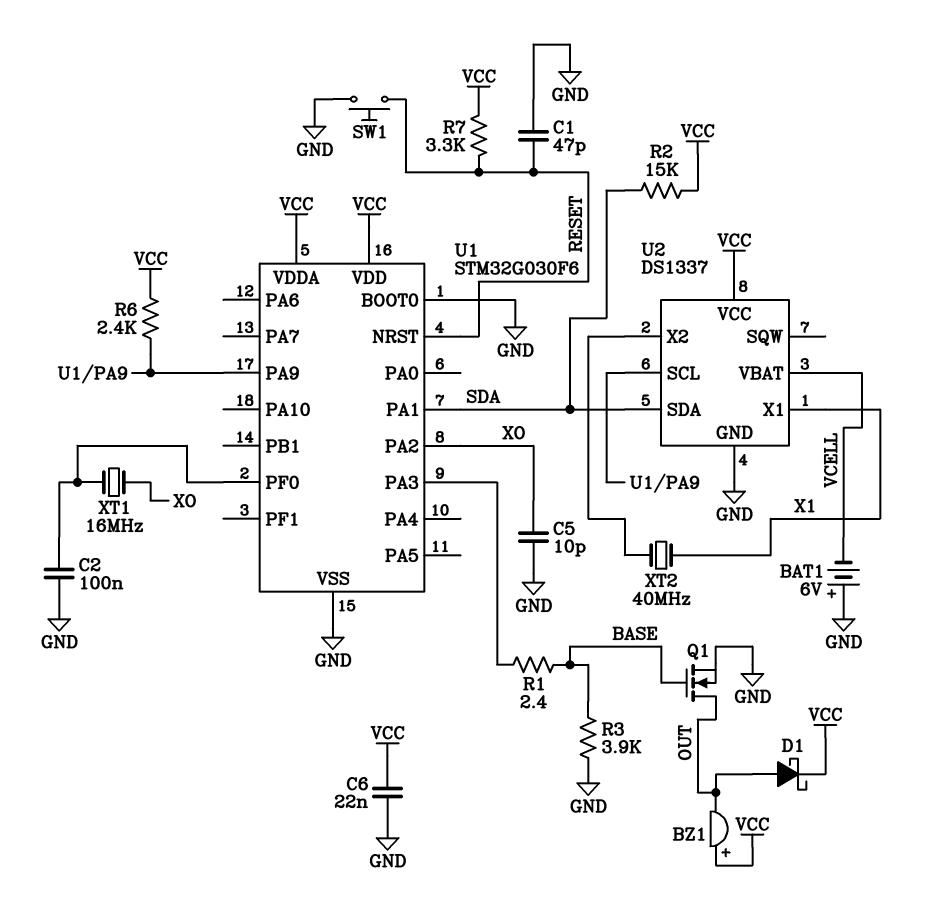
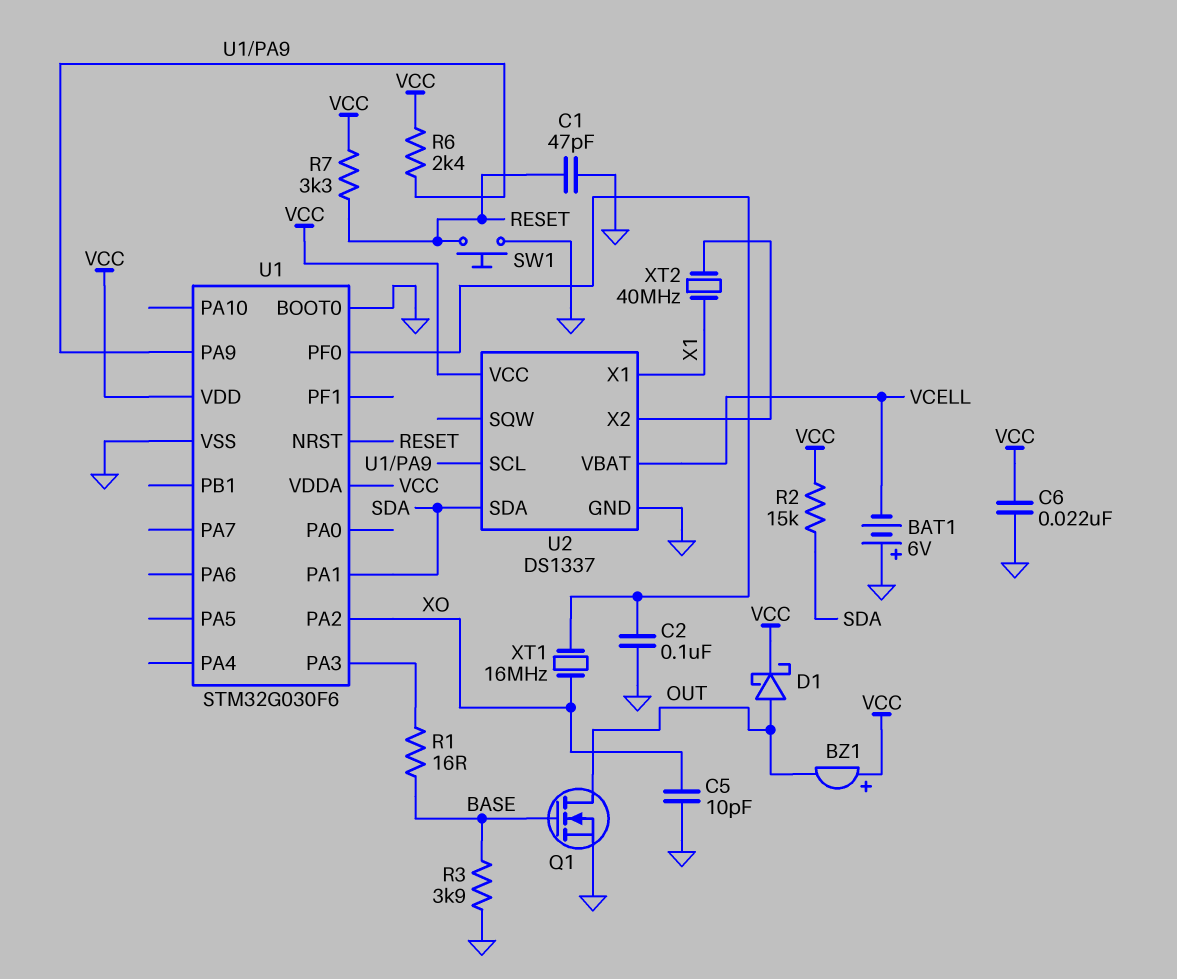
R1: 2.4 (BASE, U1/PA3) -> 16 (BASE, U1/PA3)

